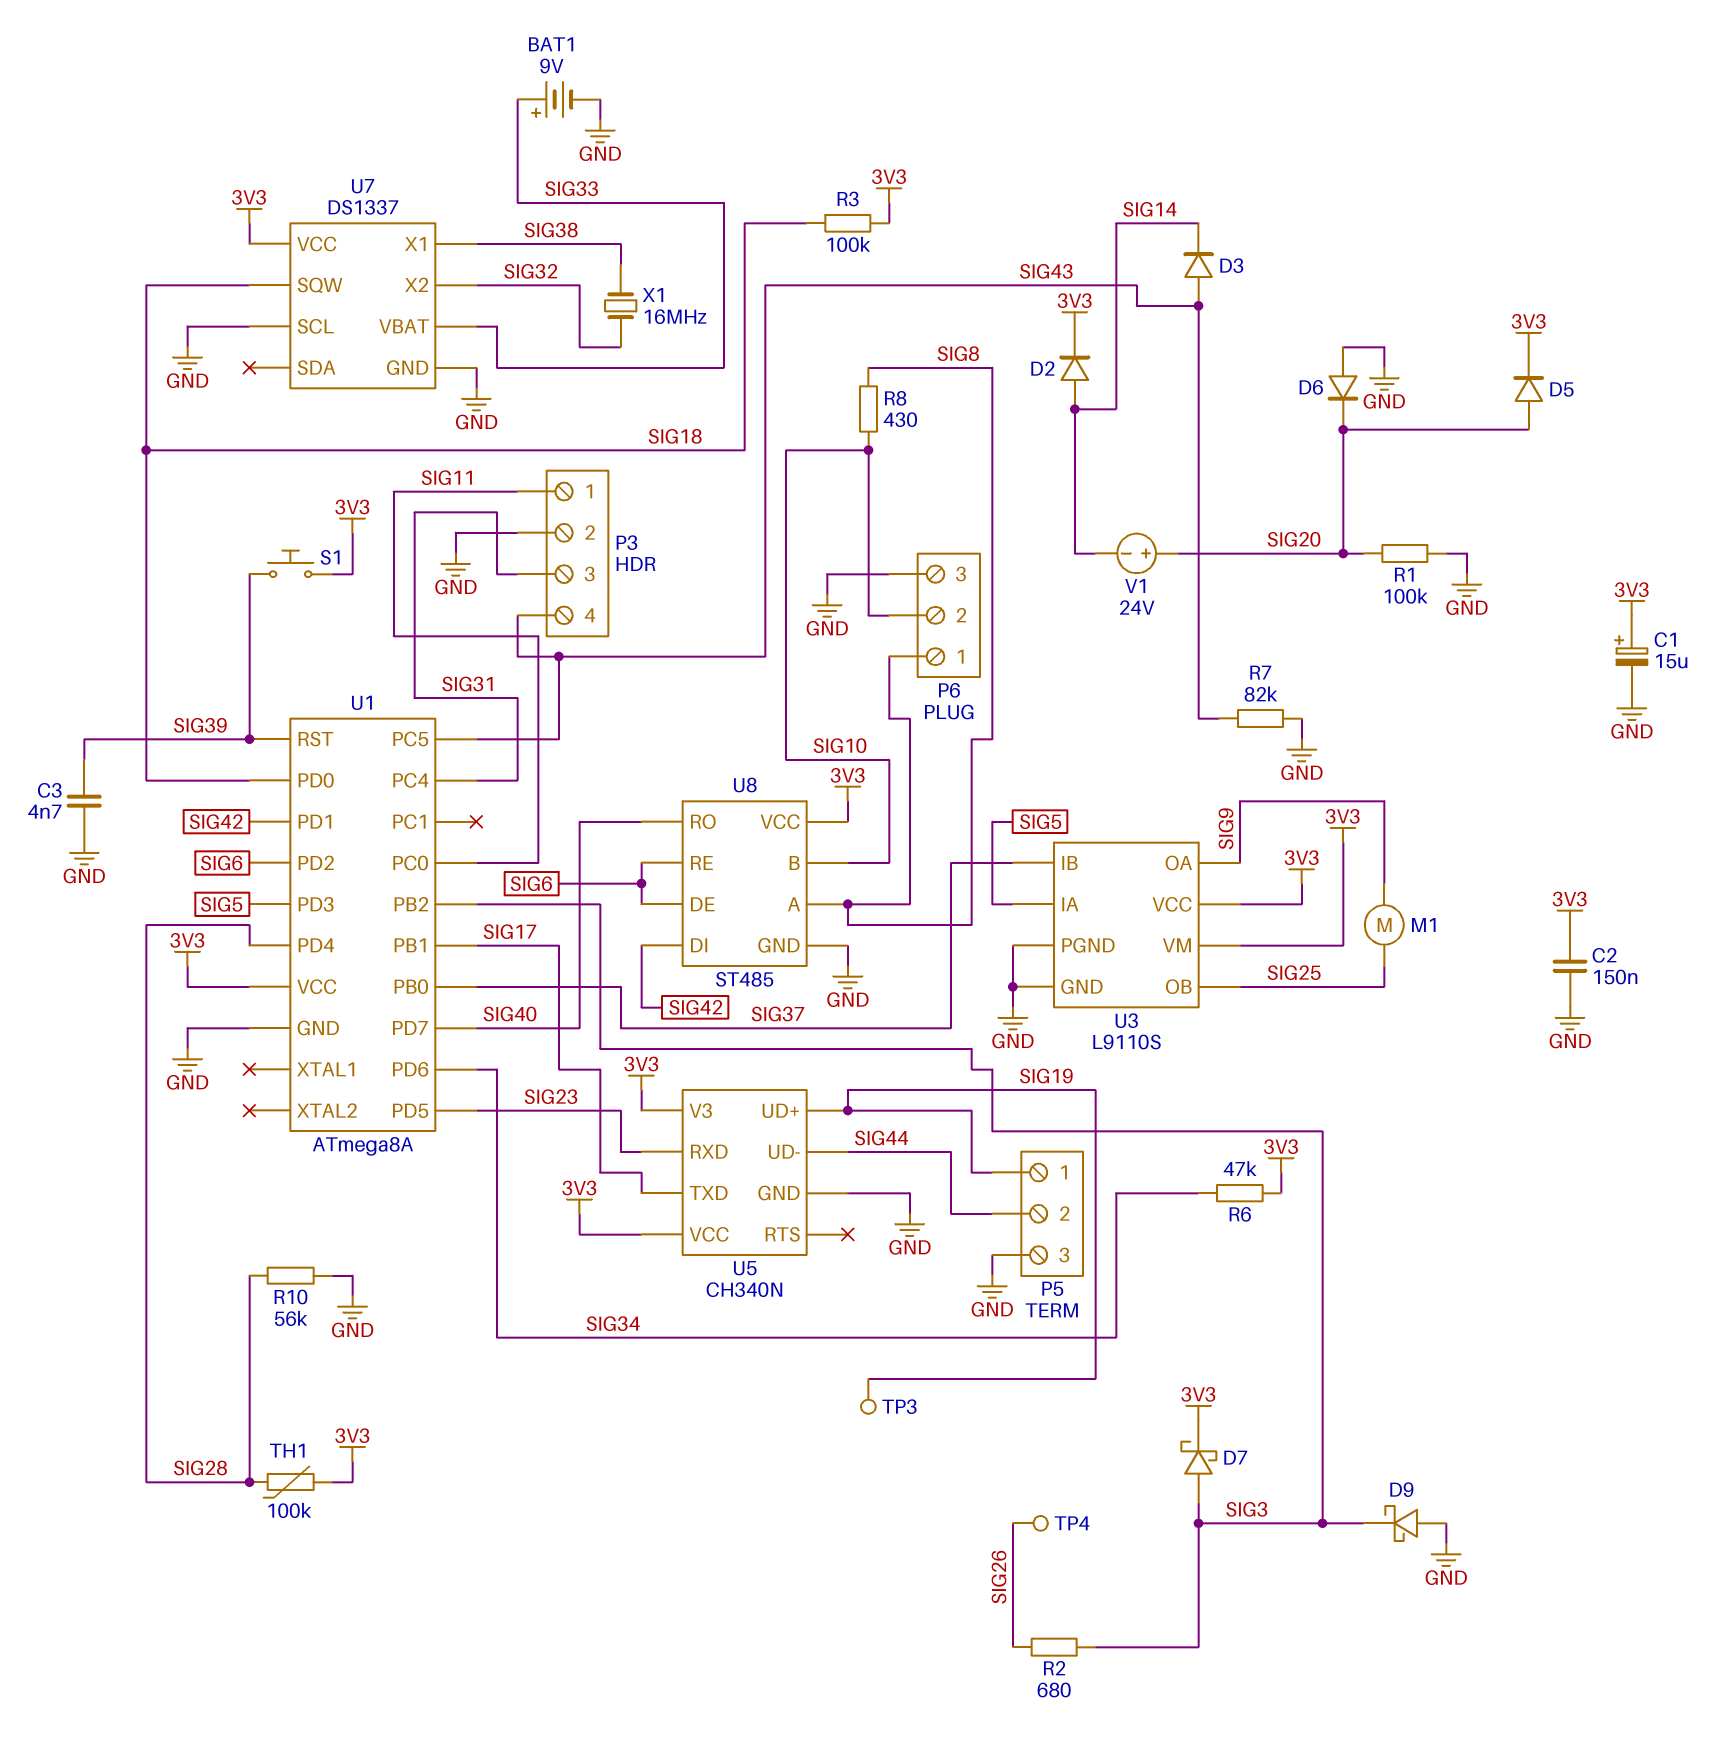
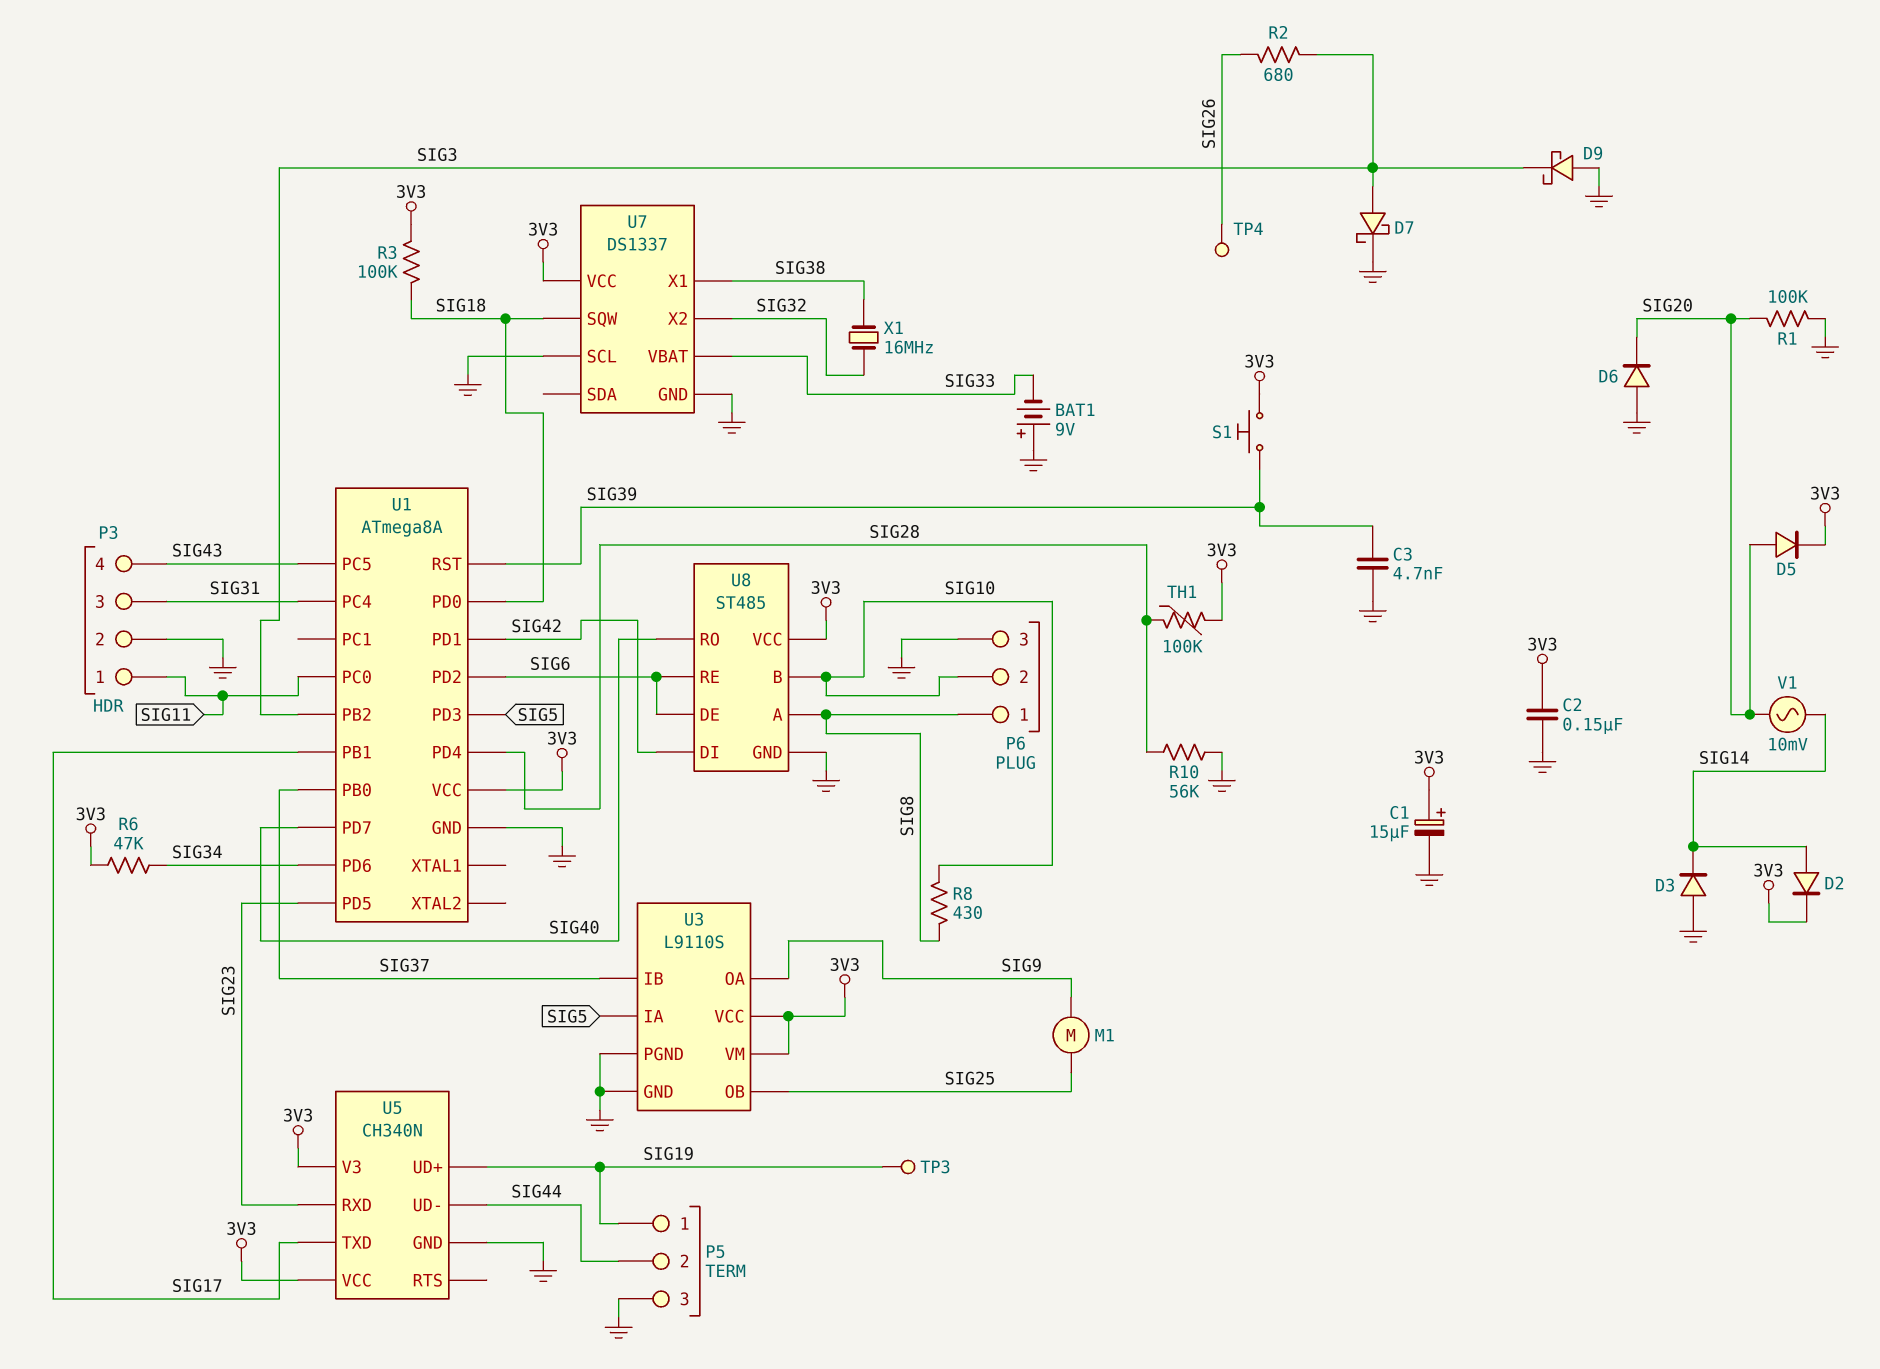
BAT1: 9V (plus SIG33, minus GND) -> 9V (plus GND, minus SIG33)
D3: diode (A SIG43, K SIG14) -> diode (A GND, K SIG14)
D7: schottky (A SIG3, K 3V3) -> schottky (A SIG3, K GND)
R7: 82k (GND, SIG43) -> none
V1: 24V (plus SIG20, minus SIG14) -> AC 10mV (SIG14, SIG20)

